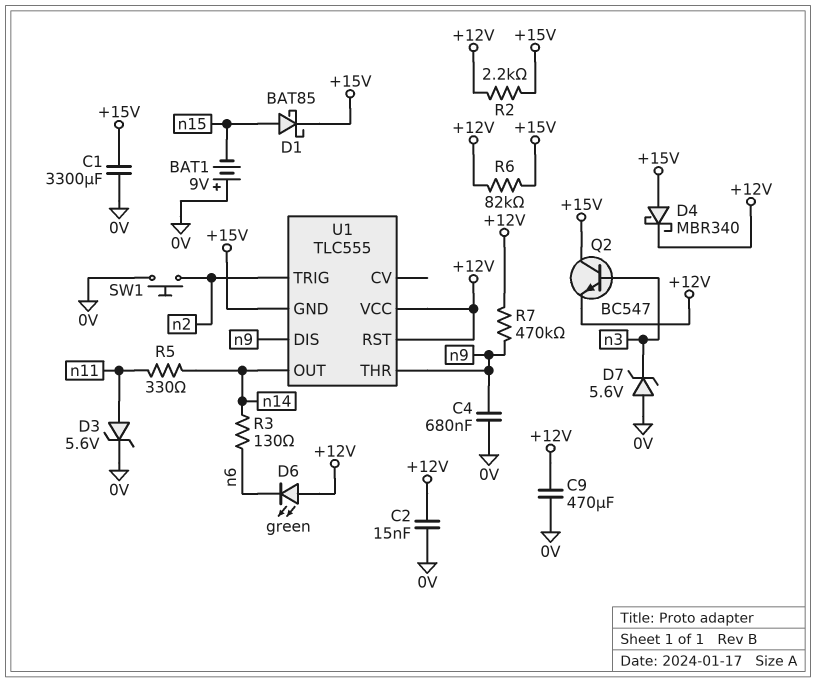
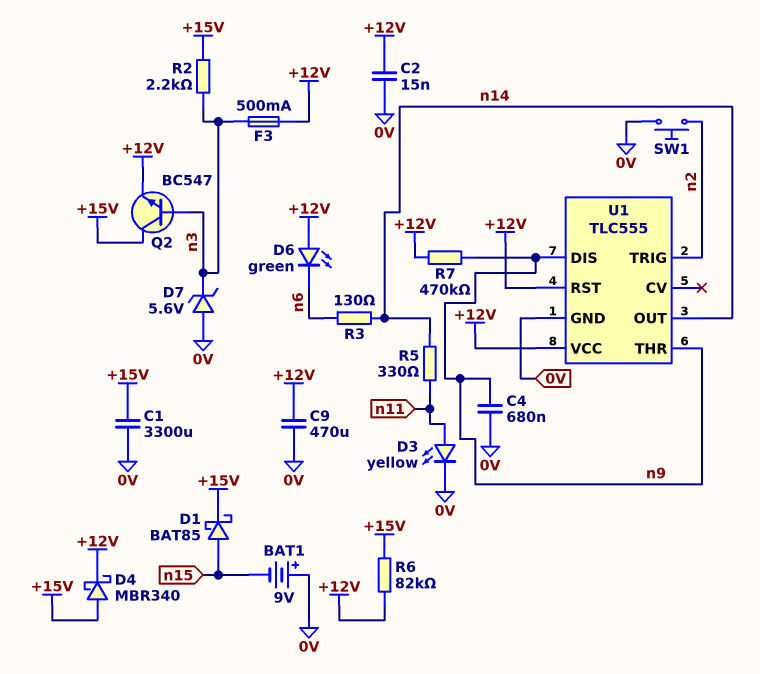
D3: zener 5.6V (A n11, K 0V) -> LED yellow (A n11, K 0V)
F3: none -> 500mA (+12V, n3)
R2: 2.2k (+12V, +15V) -> 2.2k (+15V, n3)
U1 pin GND: +15V -> 0V

